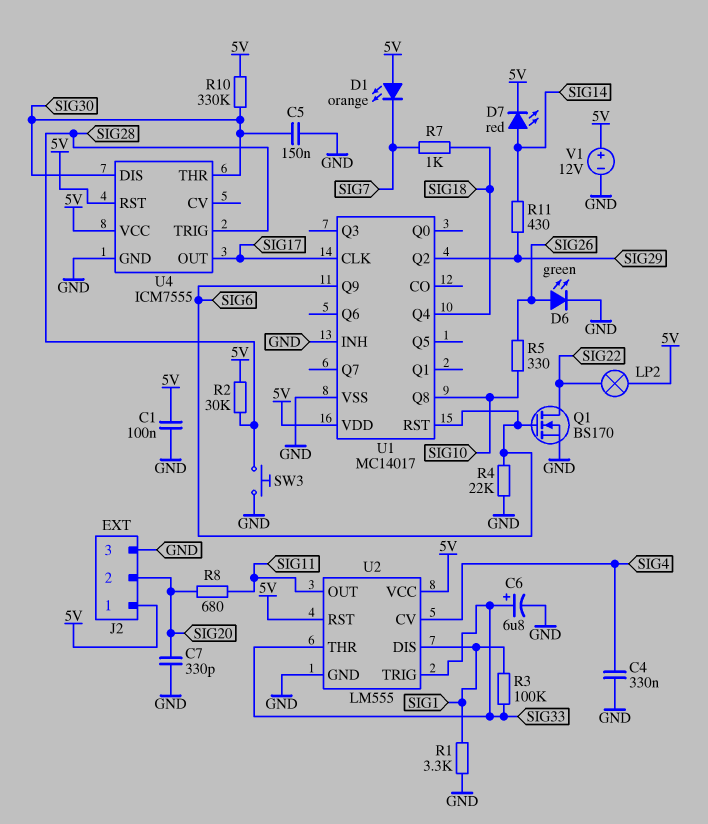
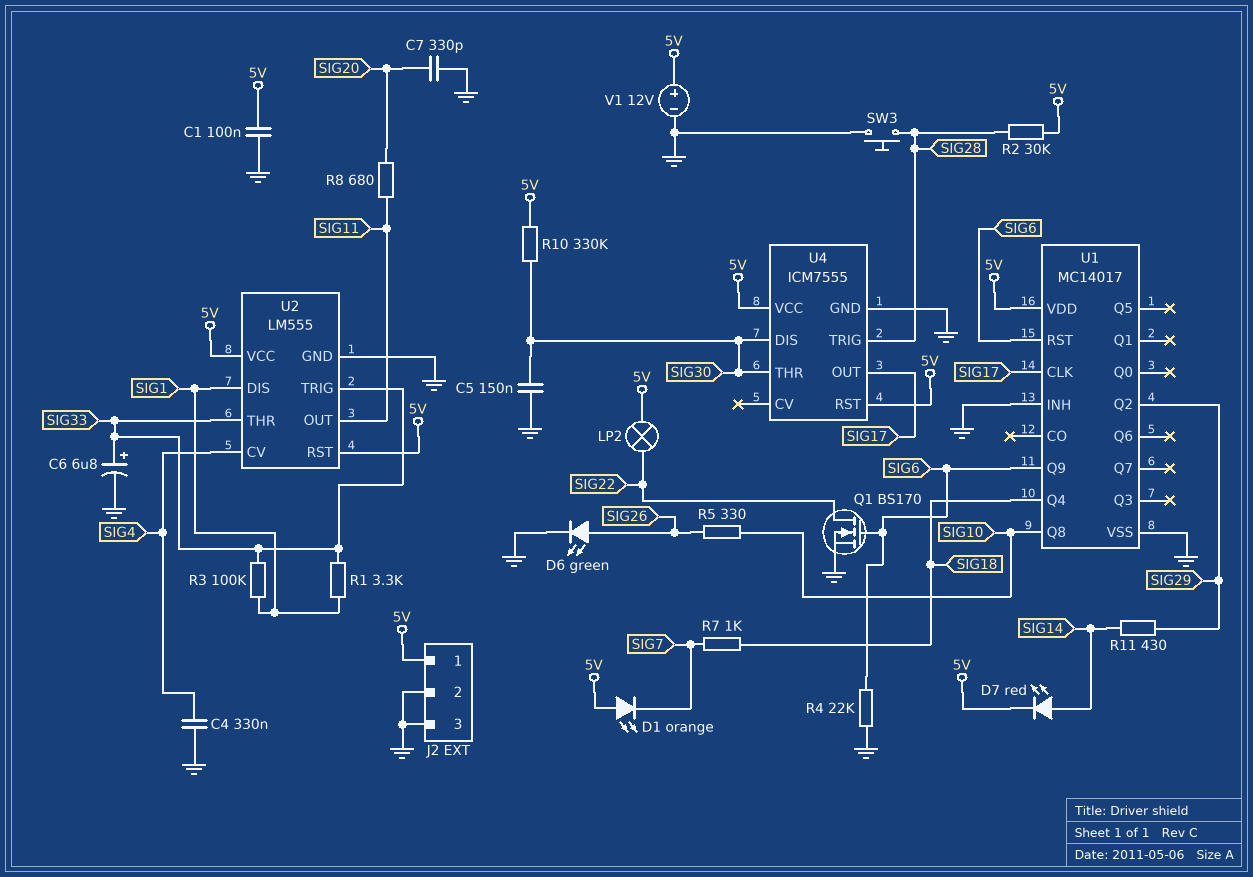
J2 pin 2: SIG20 -> GND
R1: 3.3k (GND, SIG1) -> 3.3k (SIG1, SIG33)

